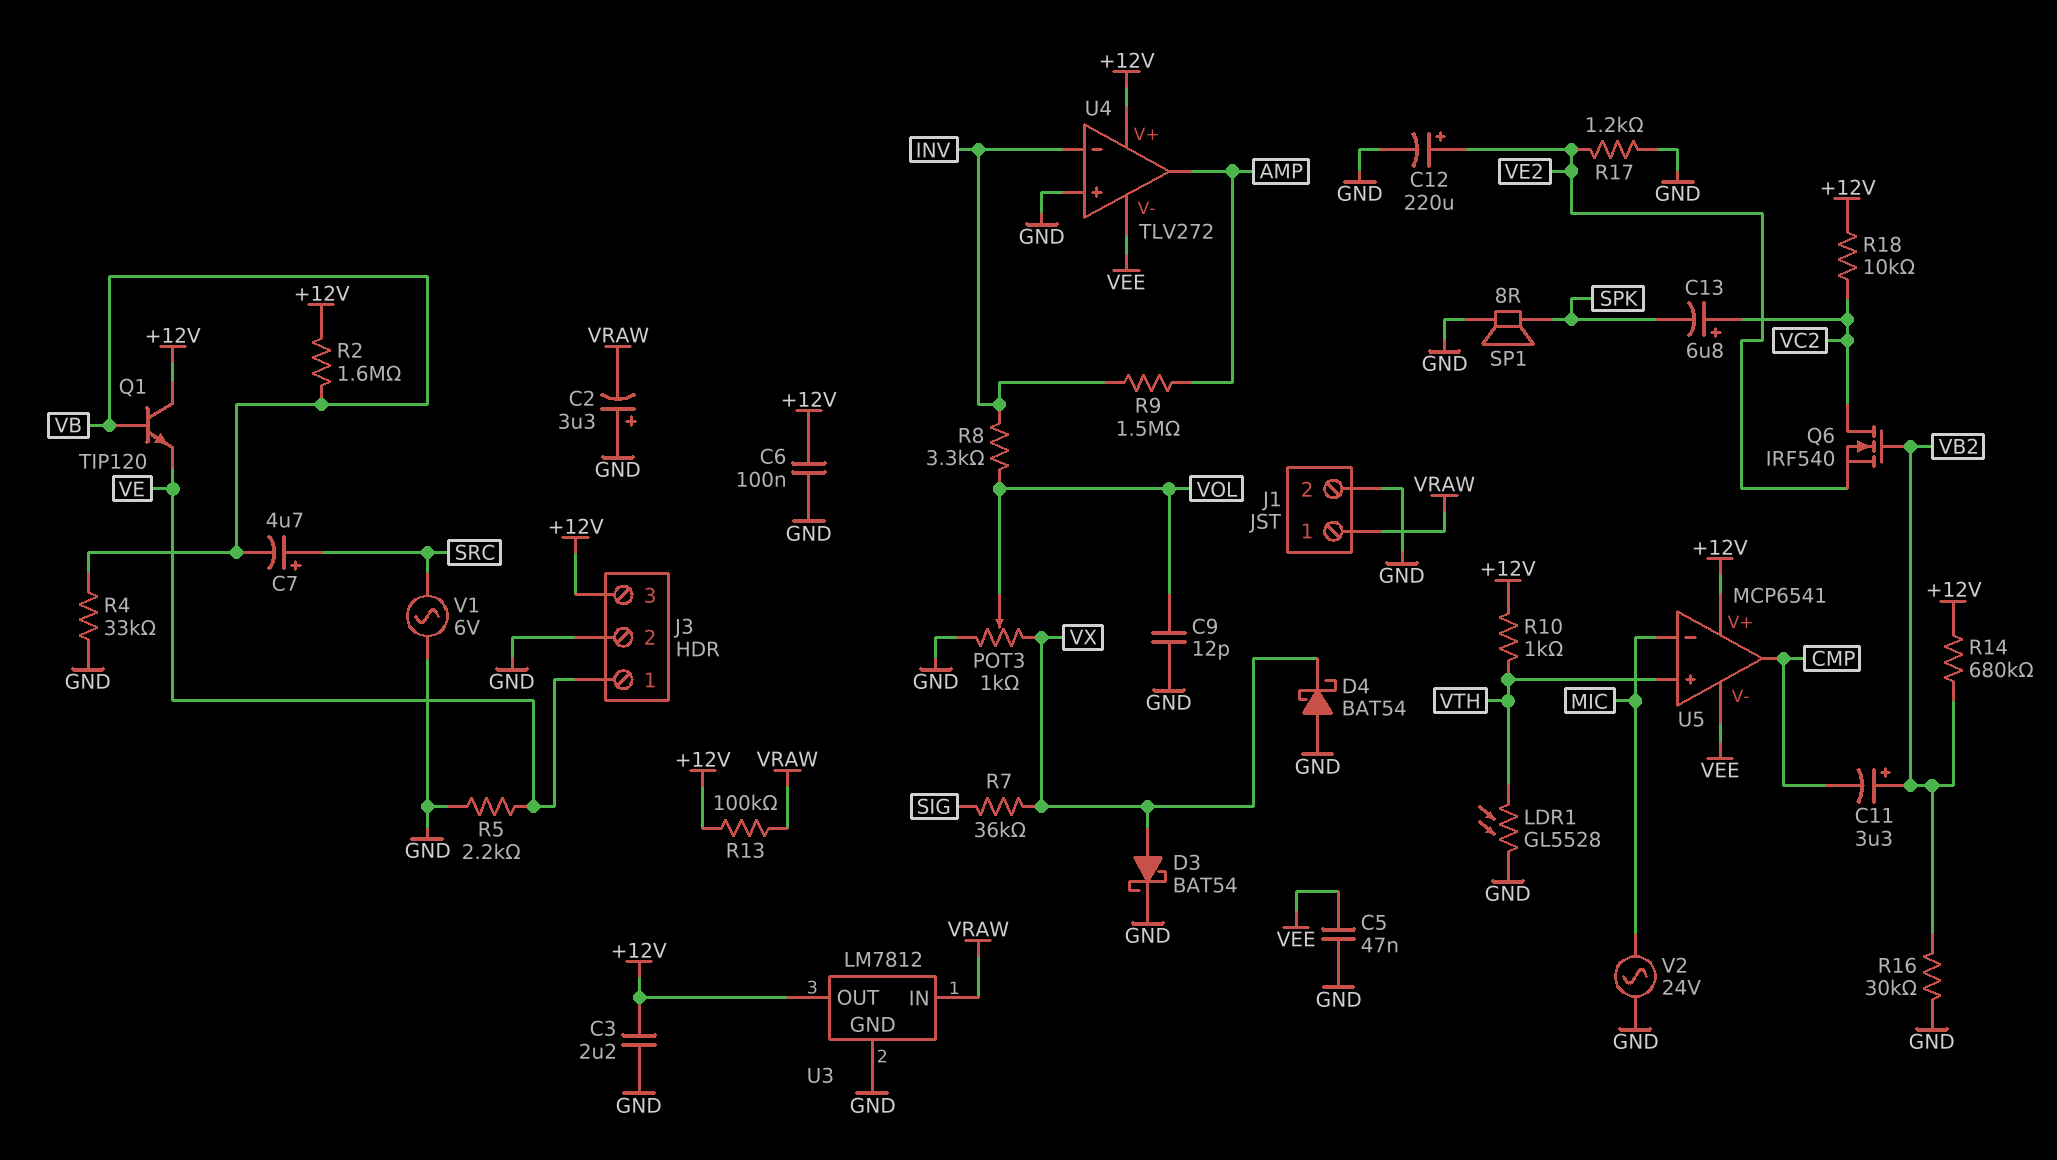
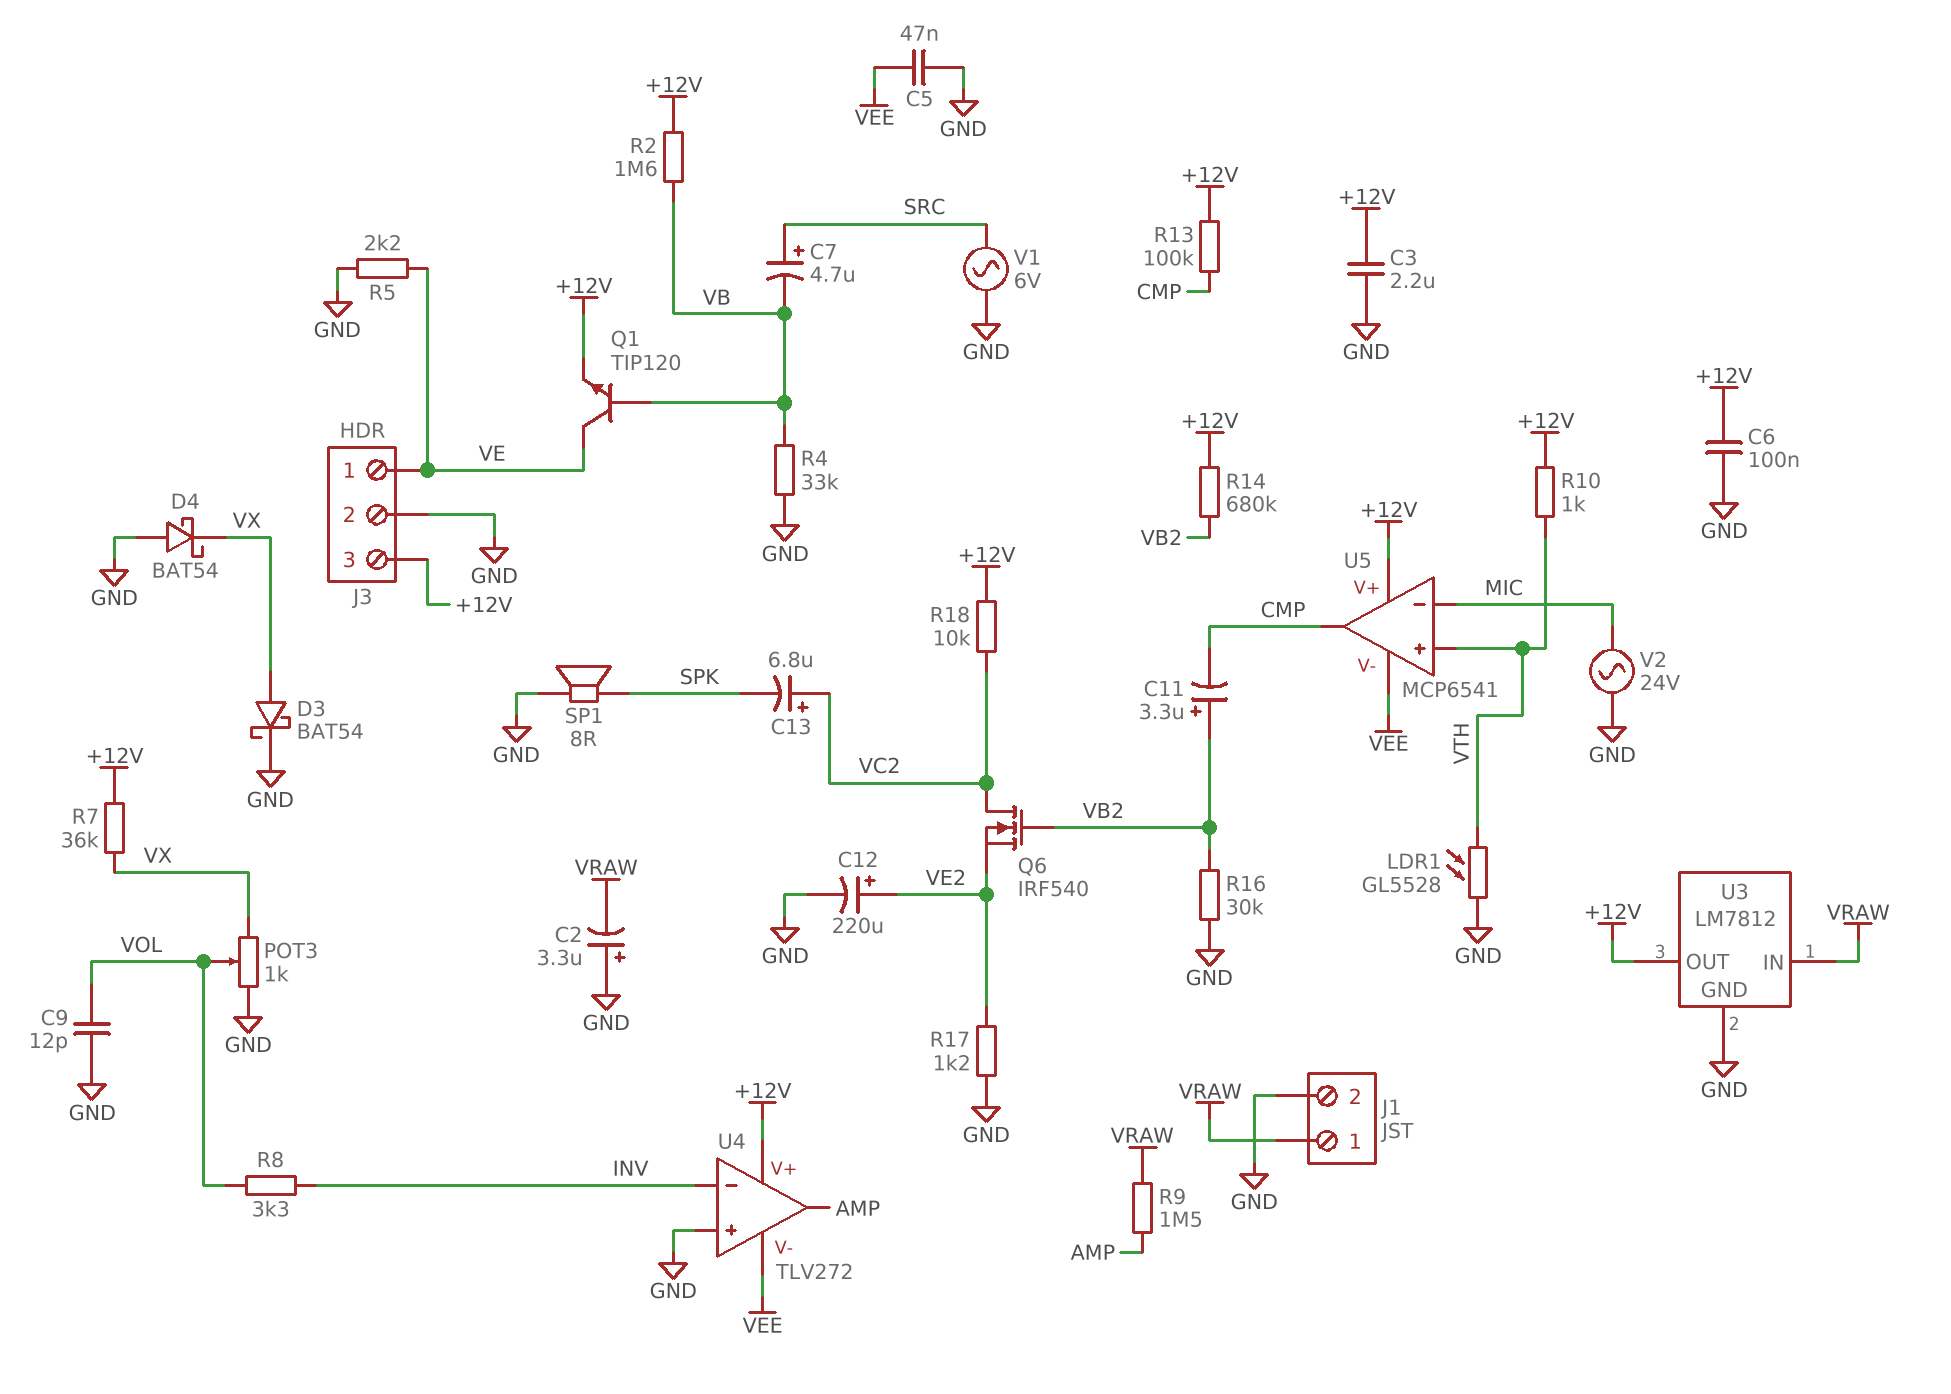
Q1: NPN TIP120 (B VB, C +12V, E VE) -> NPN TIP120 (B VB, C VE, E +12V)
R7: 36k (SIG, VX) -> 36k (+12V, VX)
R9: 1.5M (AMP, INV) -> 1.5M (AMP, VRAW)
R13: 100k (+12V, VRAW) -> 100k (+12V, CMP)

